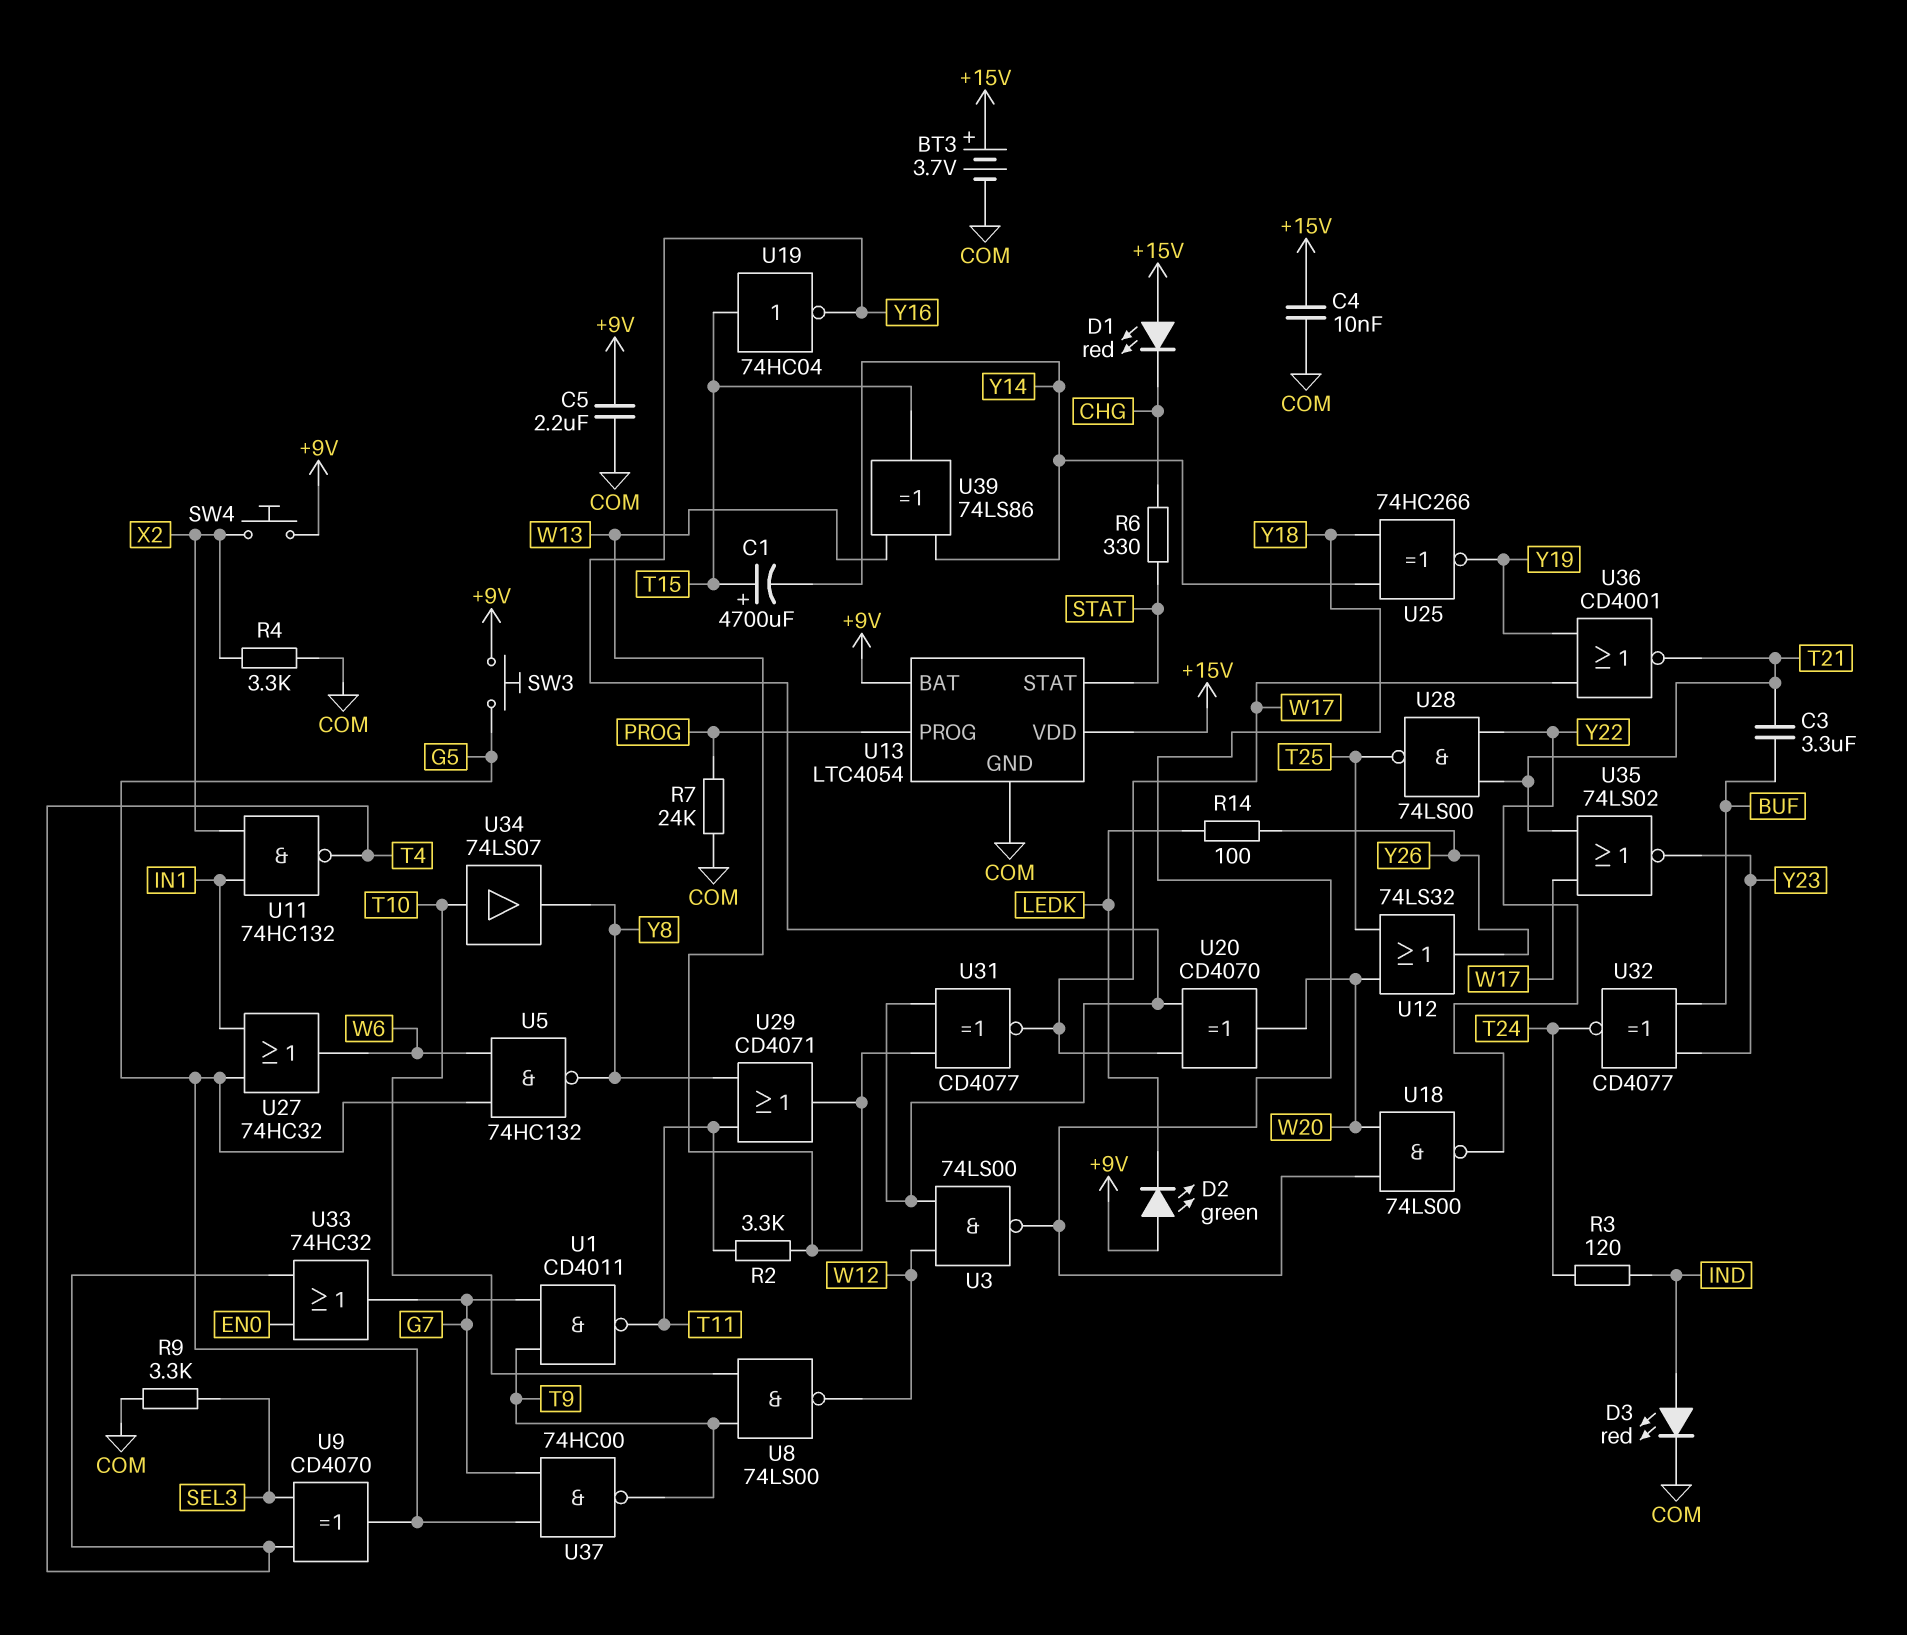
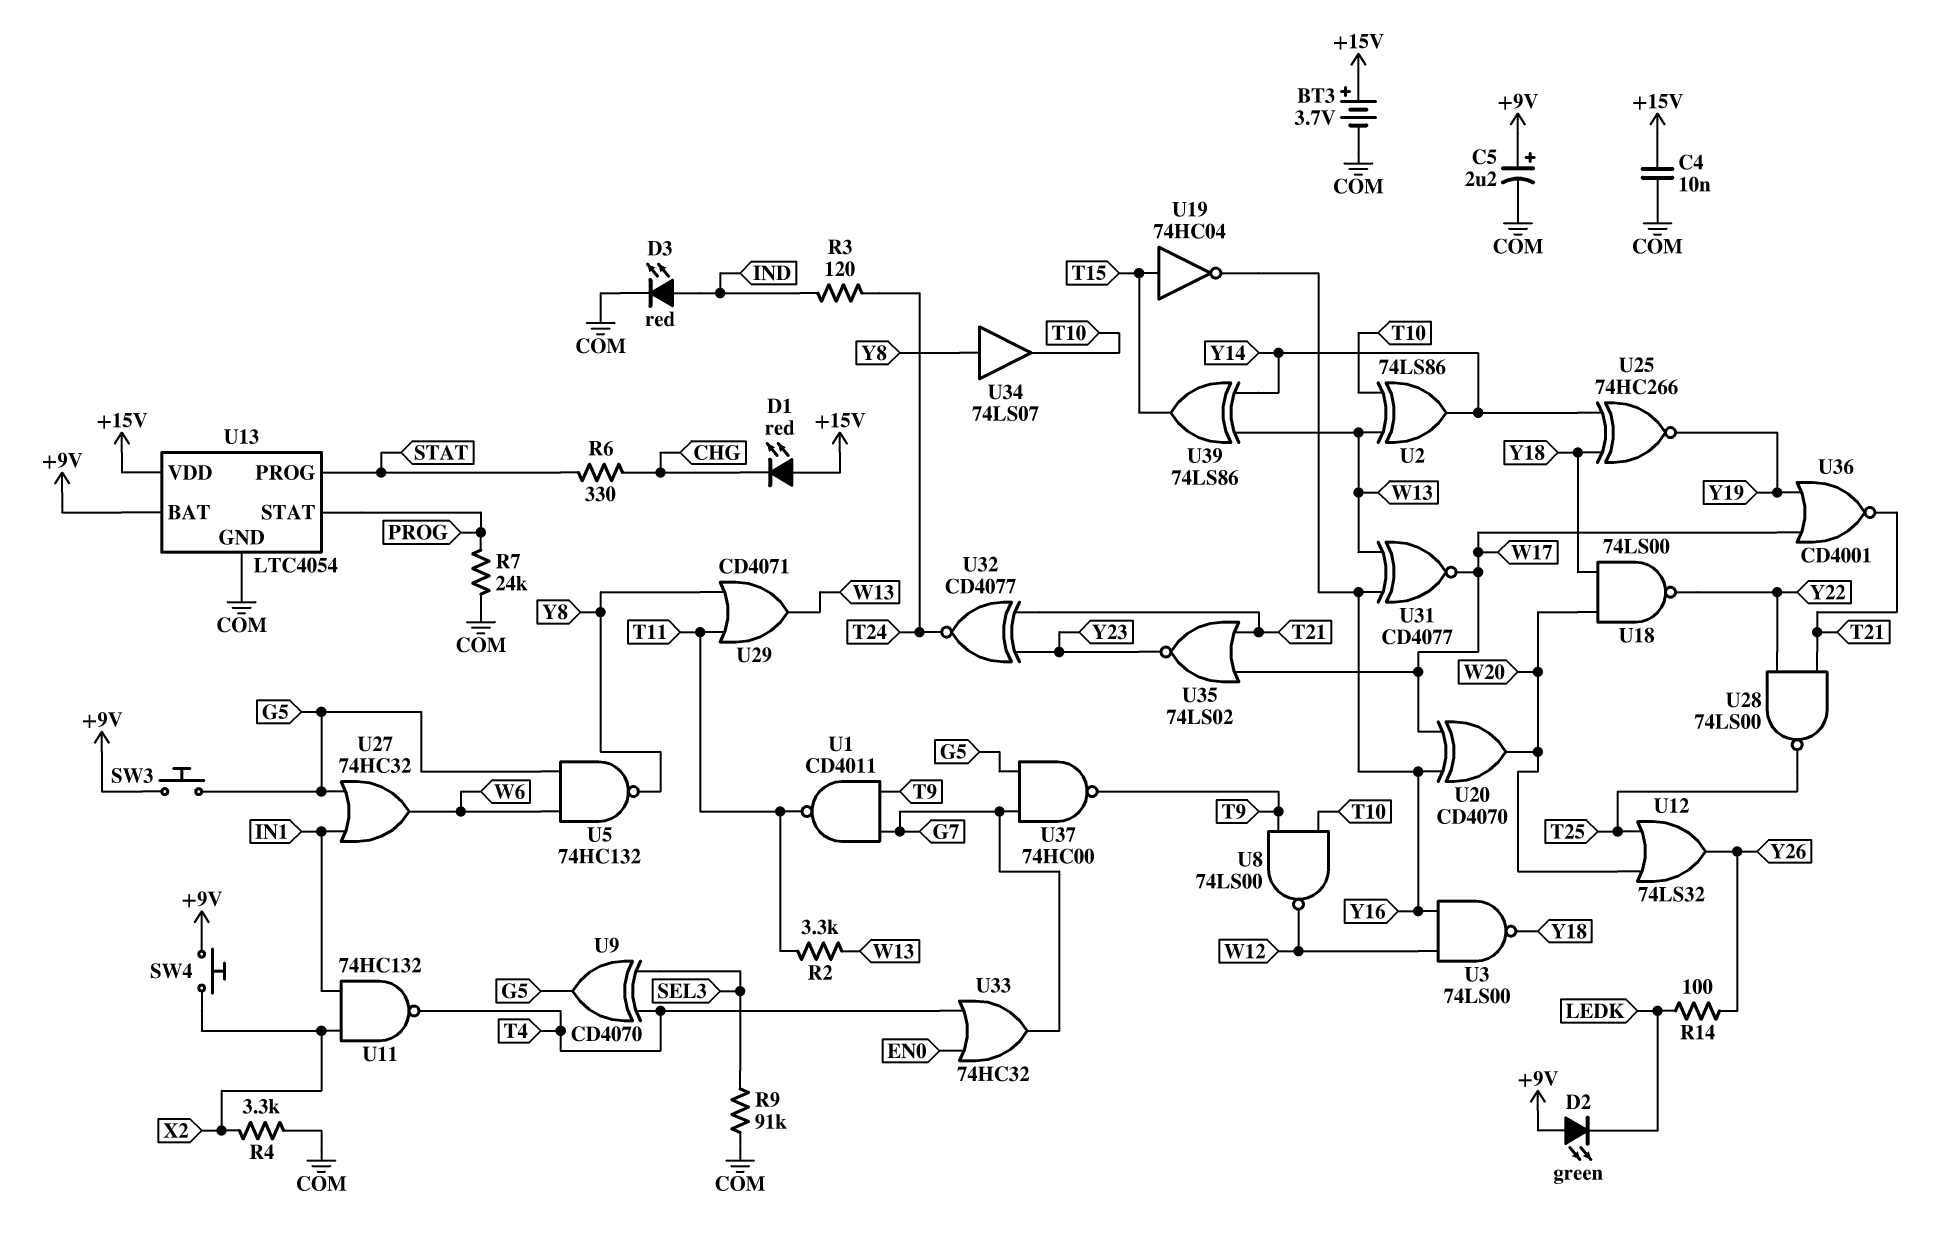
C1: 4700uF (plus T15, minus Y14) -> none
C3: 3.3uF (BUF, T21) -> none
C5: 2.2uF (+9V, COM) -> 2.2uF (plus +9V, minus COM)
R9: 3.3k (COM, SEL3) -> 91k (COM, SEL3)
U2: none -> XOR 74LS86 (in T10, in W13, out Y14)
U13 pin PROG: PROG -> STAT
U13 pin STAT: STAT -> PROG
U32: XNOR CD4077 (in BUF, in Y23, out T24) -> XNOR CD4077 (in T21, in Y23, out T24)
U34: buffer 74LS07 (in T10, out Y8) -> buffer 74LS07 (in Y8, out T10)

